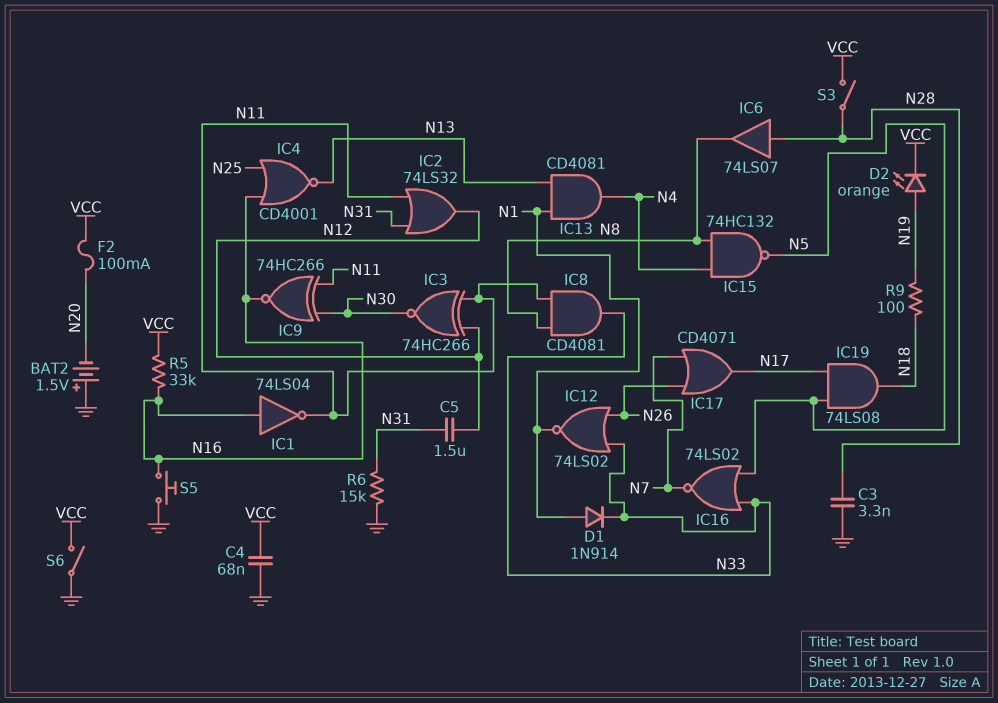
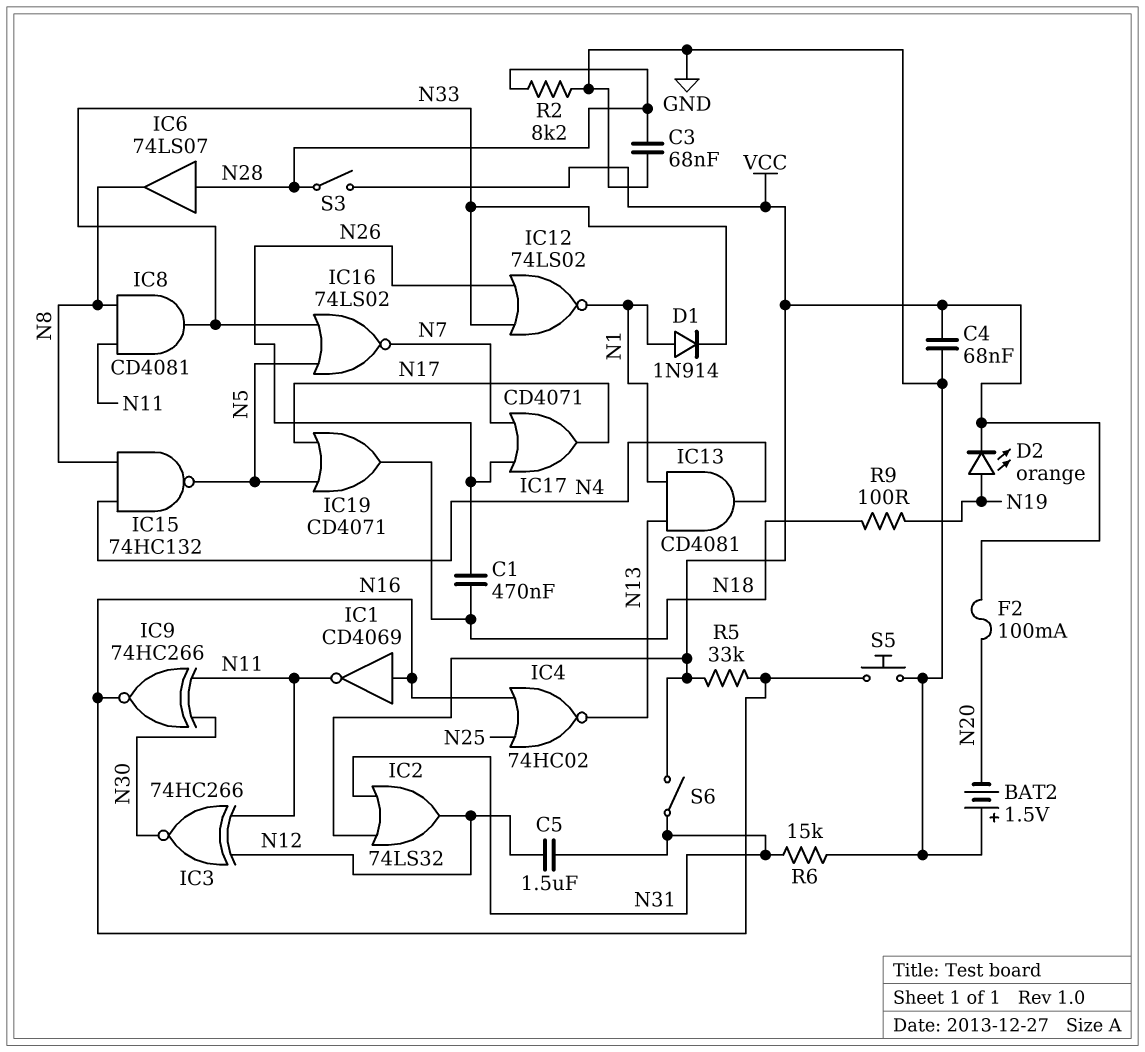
C1: none -> 470nF (N18, N26)
C3: 3.3nF (GND, N28) -> 68nF (GND, N28)
IC1: NOT 74LS04 (in N16, out N11) -> NOT CD4069 (in N16, out N11)
IC2: OR 74LS32 (in N11, in N31, out N12) -> OR 74LS32 (in N31, in VCC, out N12)
IC4: NOR CD4001 (in N16, in N25, out N13) -> NOR 74HC02 (in N16, in N25, out N13)
IC19: AND 74LS08 (in N5, in N17, out N18) -> OR CD4071 (in N5, in N17, out N18)
R2: none -> 8.2k (GND, N28)
S6: switch (GND, VCC) -> switch (N31, VCC)

